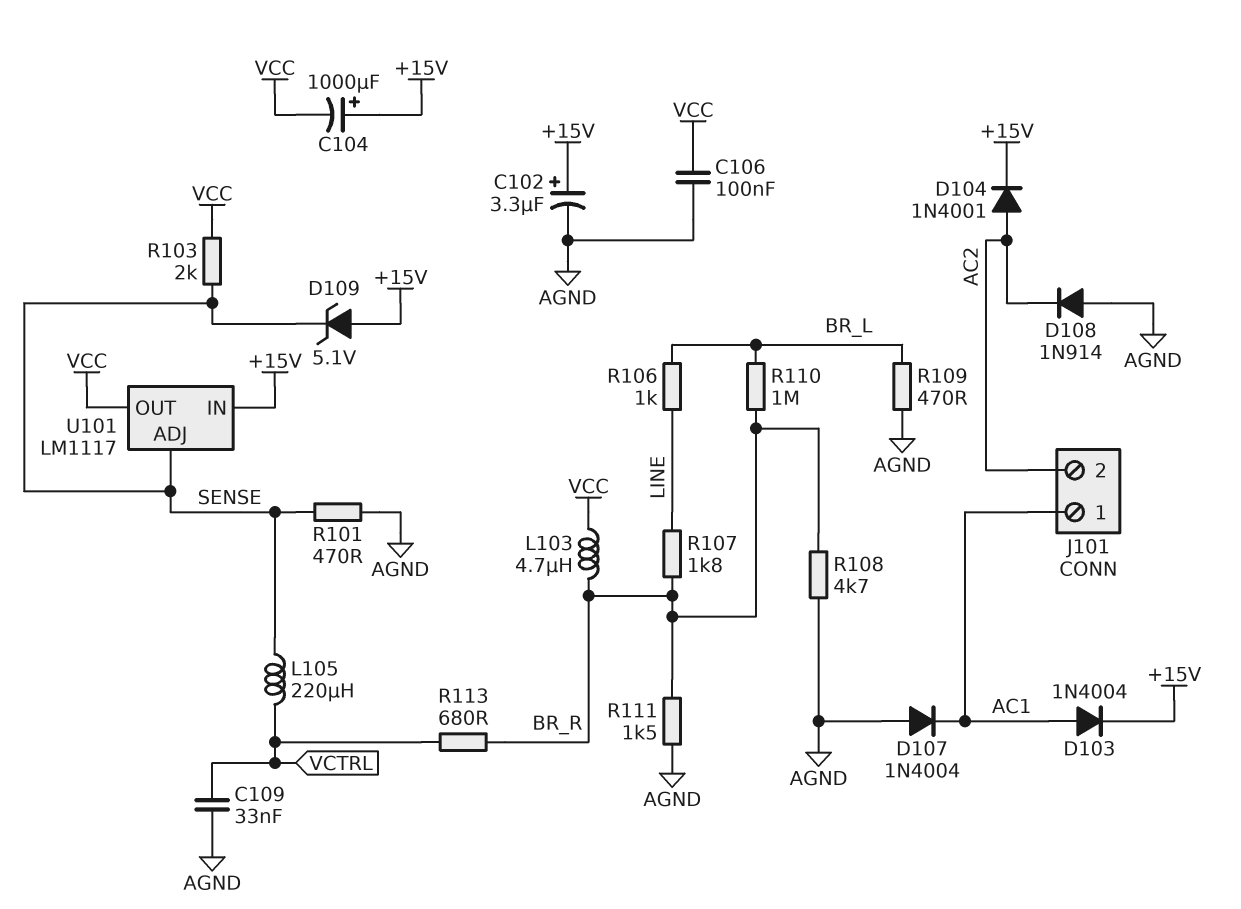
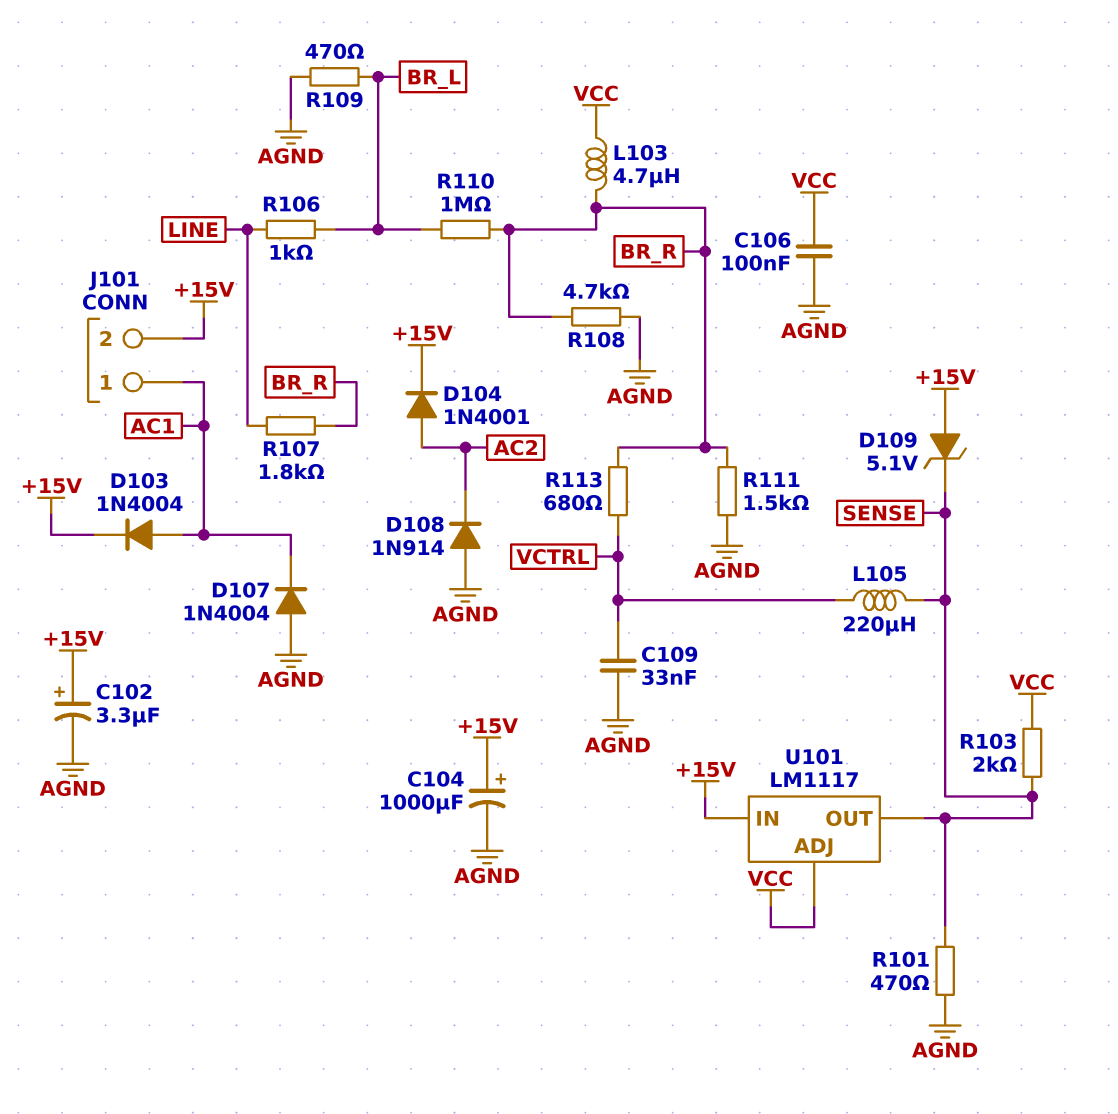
C104: 1000uF (plus +15V, minus VCC) -> 1000uF (plus +15V, minus AGND)
J101 pin 2: AC2 -> +15V
U101 pin ADJ: SENSE -> VCC
U101 pin OUT: VCC -> SENSE

